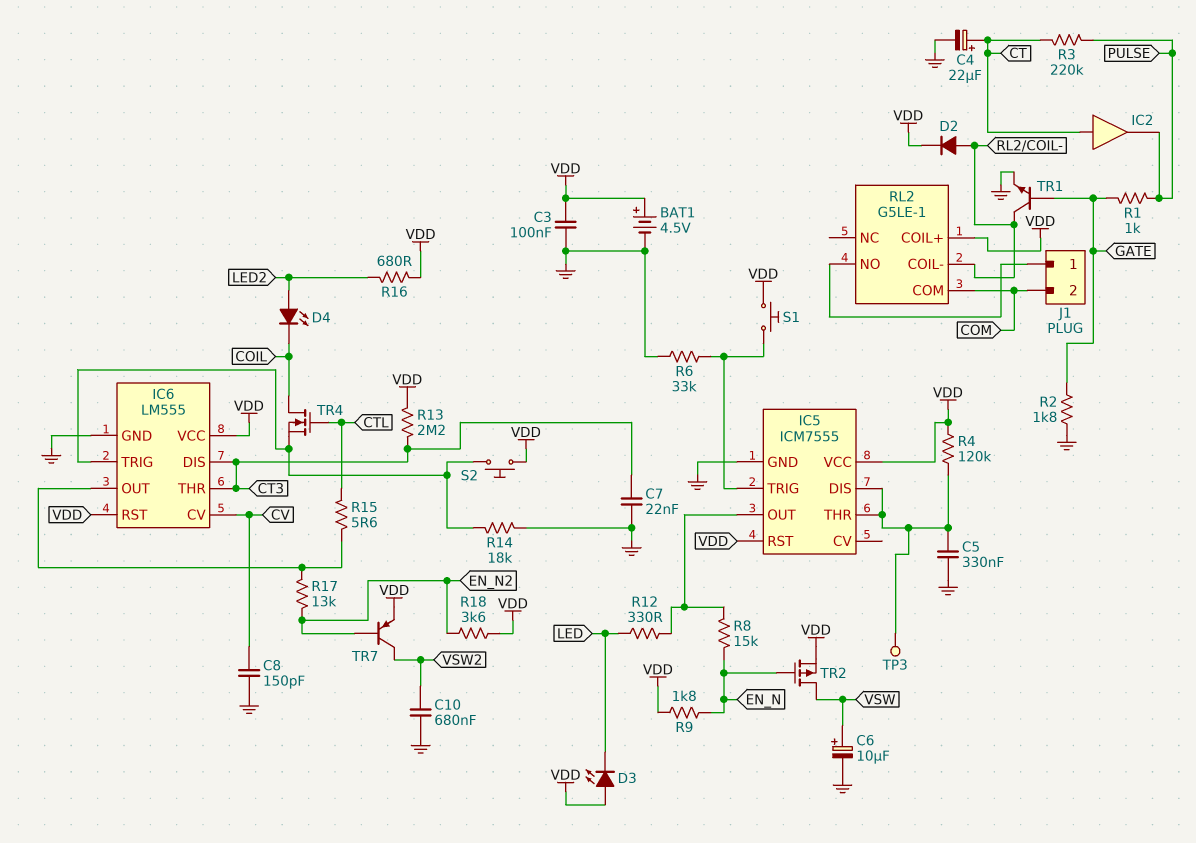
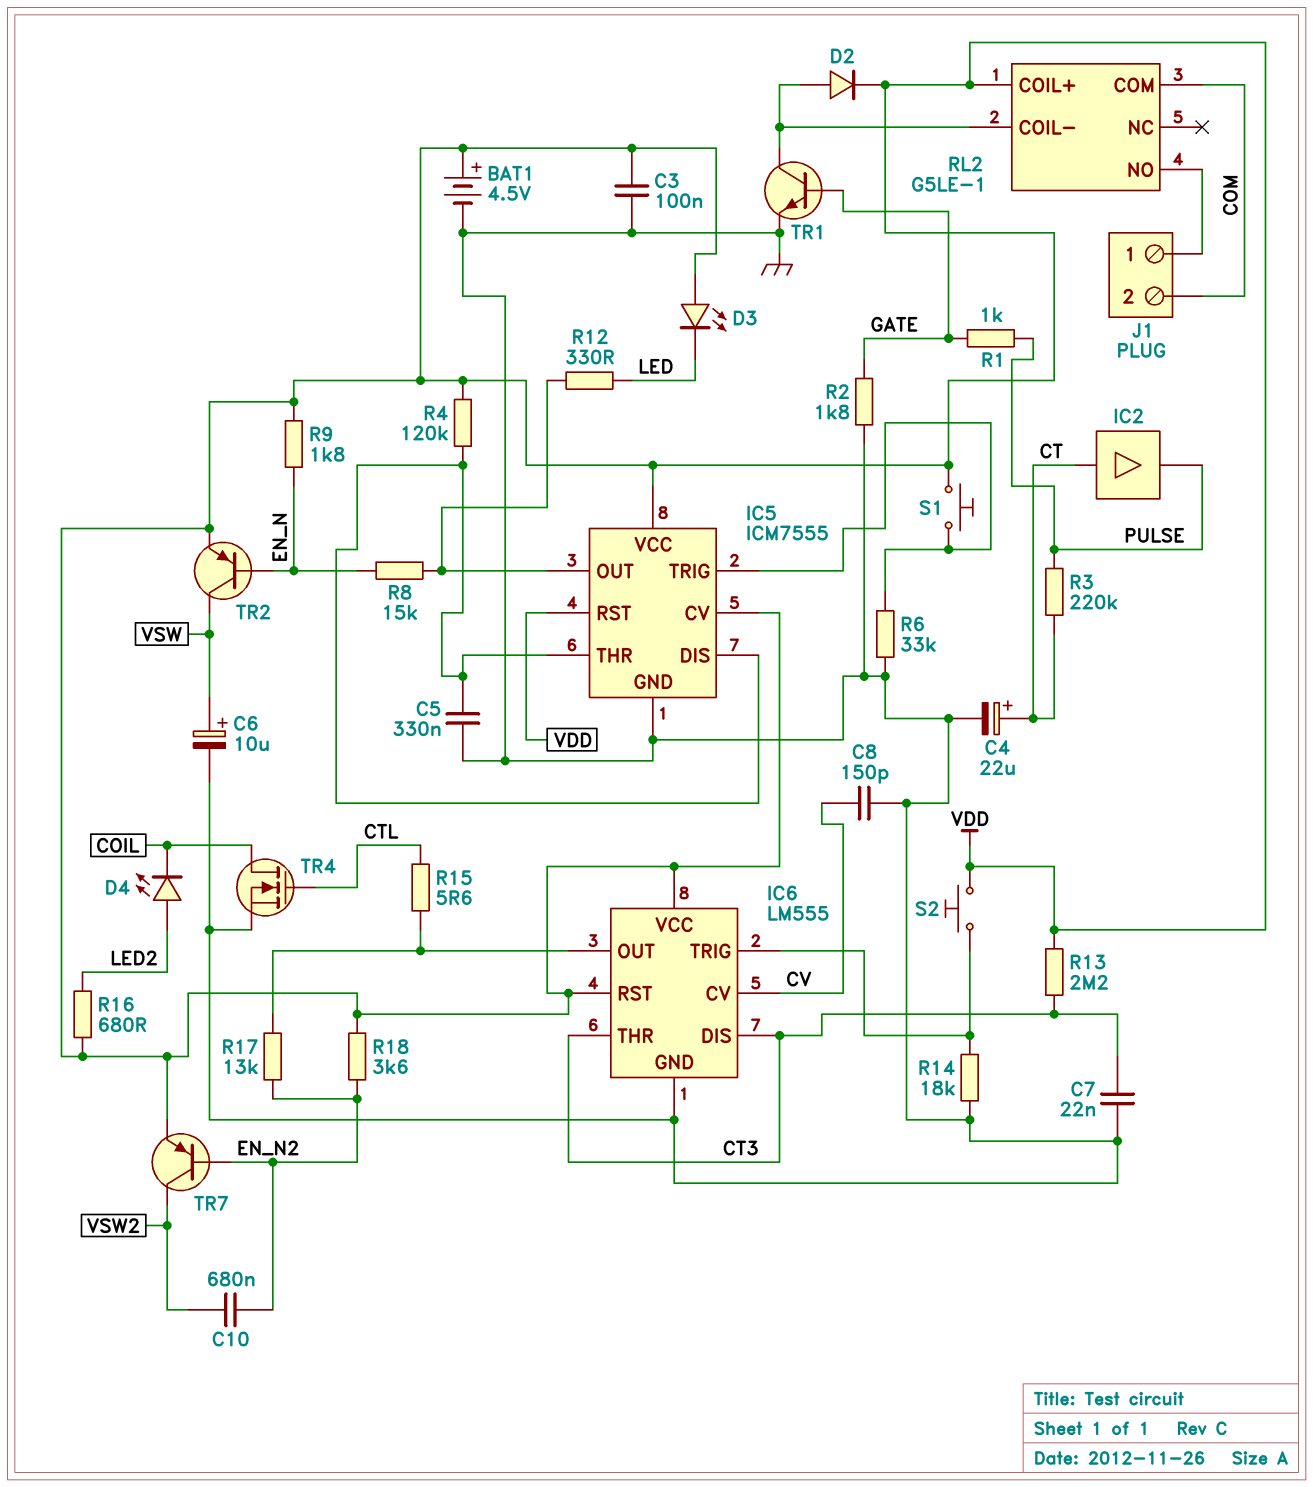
C10: 680nF (GND, VSW2) -> 680nF (EN_N2, VSW2)
IC5 pin CV: none -> VDD
TP3: test point (IC5/DIS) -> none
TR2: PMOS (G EN_N, D VSW, S VDD) -> PNP (B EN_N, C VSW, E VDD)
TR4: NMOS (G CTL, D COIL, S IC6/TRIG) -> NMOS (G CTL, D COIL, S GND)

